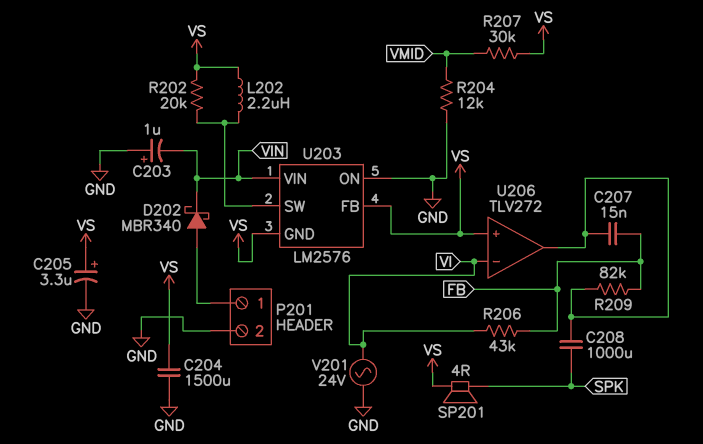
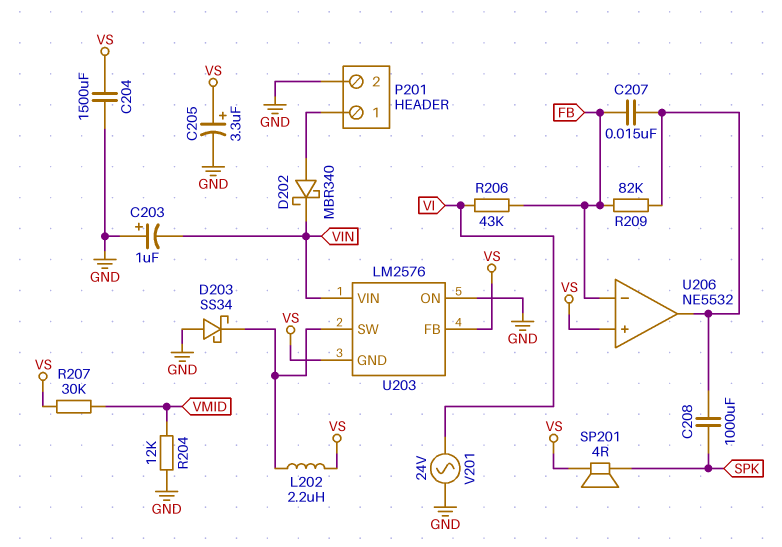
D203: none -> schottky SS34 (A GND, K U203/SW)
R202: 20k (U203/SW, VS) -> none
U206: TLV272 -> NE5532
U206 pin in-: VI -> FB

